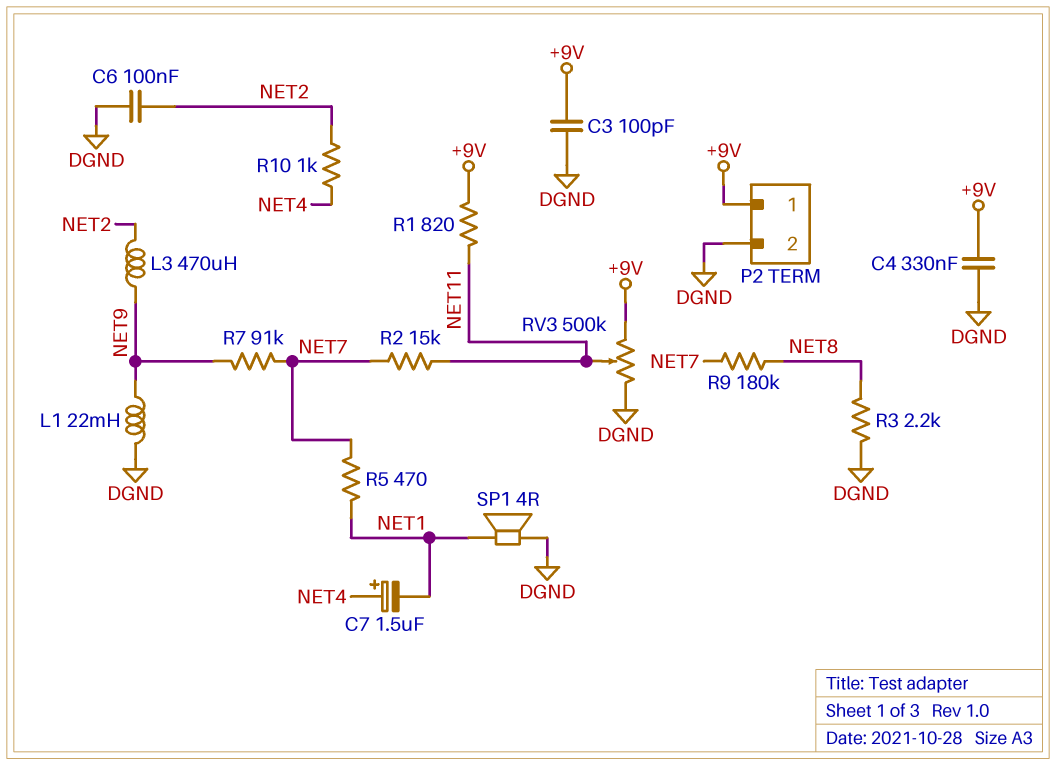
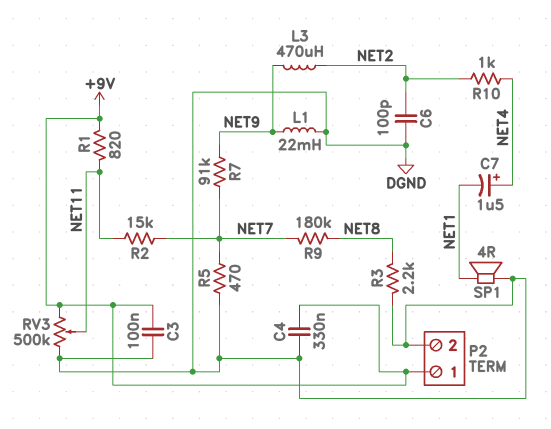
C3: 100pF (+9V, DGND) -> 100nF (+9V, DGND)
C6: 100nF (DGND, NET2) -> 100pF (DGND, NET2)
R5: 470 (NET1, NET7) -> 470 (DGND, NET7)

